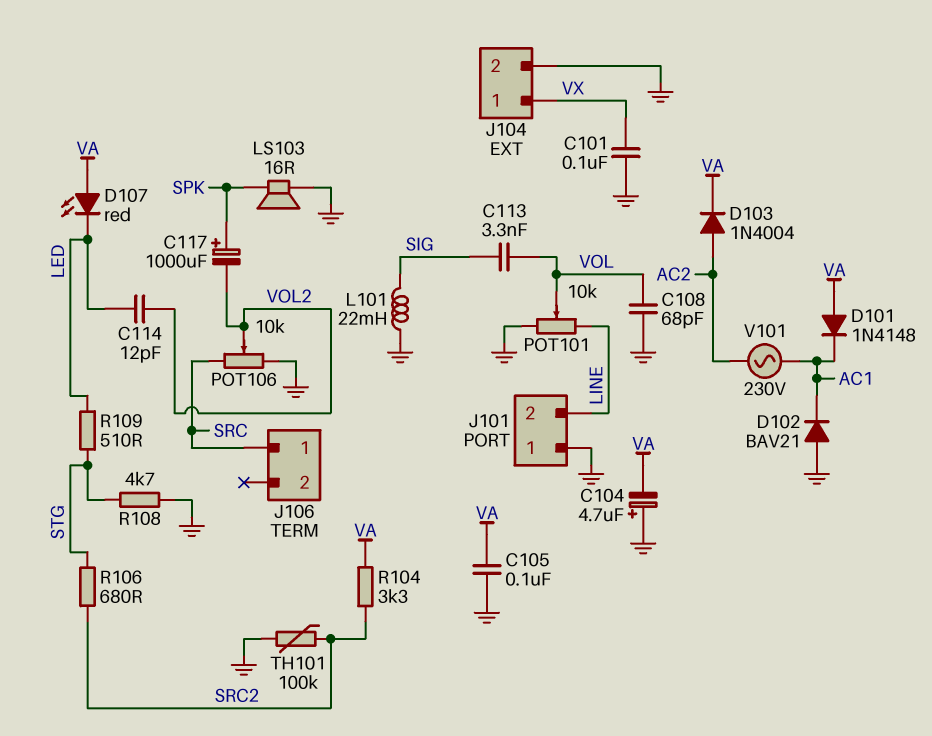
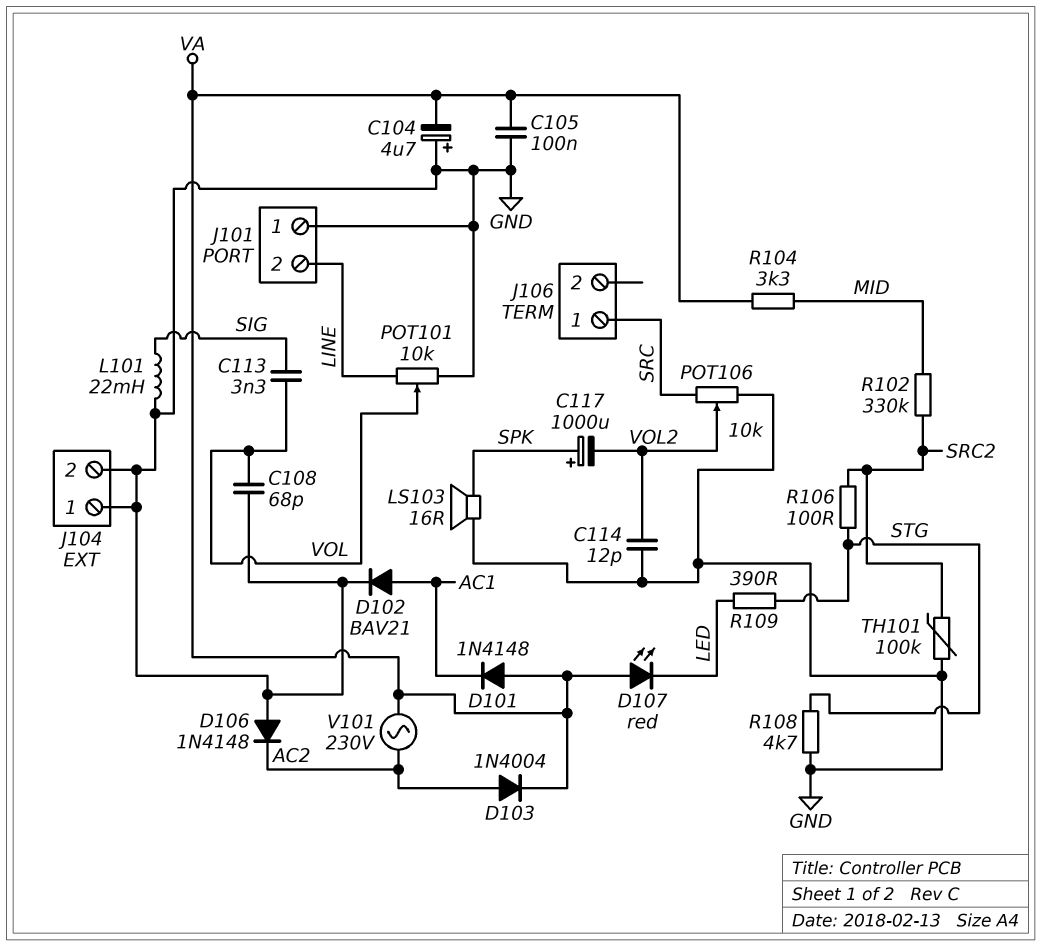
C101: 100nF (GND, VX) -> none
C114: 12pF (LED, VOL2) -> 12pF (GND, VOL2)
D102: diode BAV21 (A GND, K AC1) -> diode BAV21 (A AC1, K GND)
D106: none -> diode 1N4148 (A GND, K AC2)
J104 pin 1: VX -> GND
R102: none -> 330k (MID, SRC2)
R104: 3.3k (SRC2, VA) -> 3.3k (MID, VA)
R106: 680 (SRC2, STG) -> 100 (SRC2, STG)
R109: 510 (LED, STG) -> 390 (LED, STG)
V101: AC 230V (AC1, AC2) -> AC 230V (AC2, VA)

